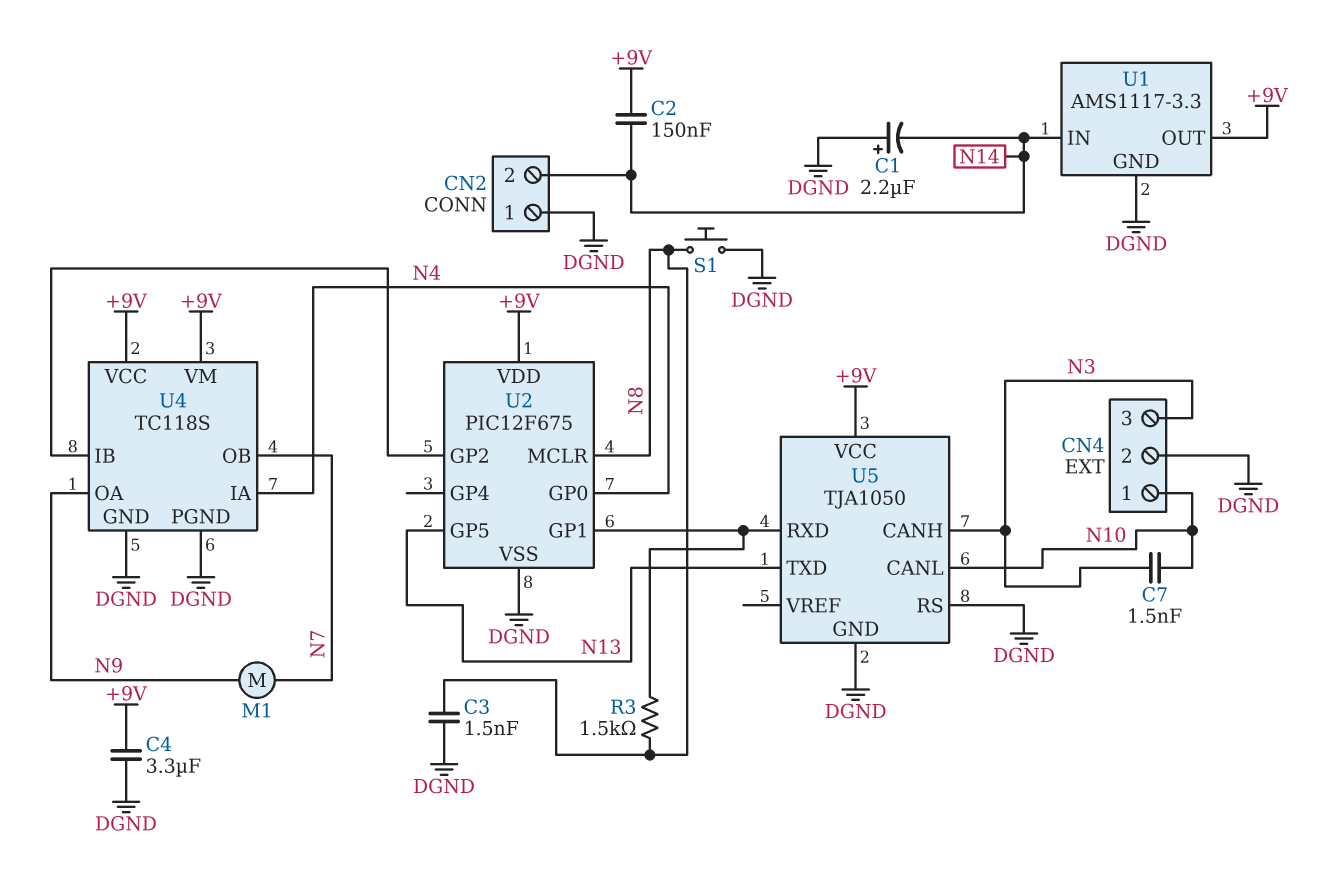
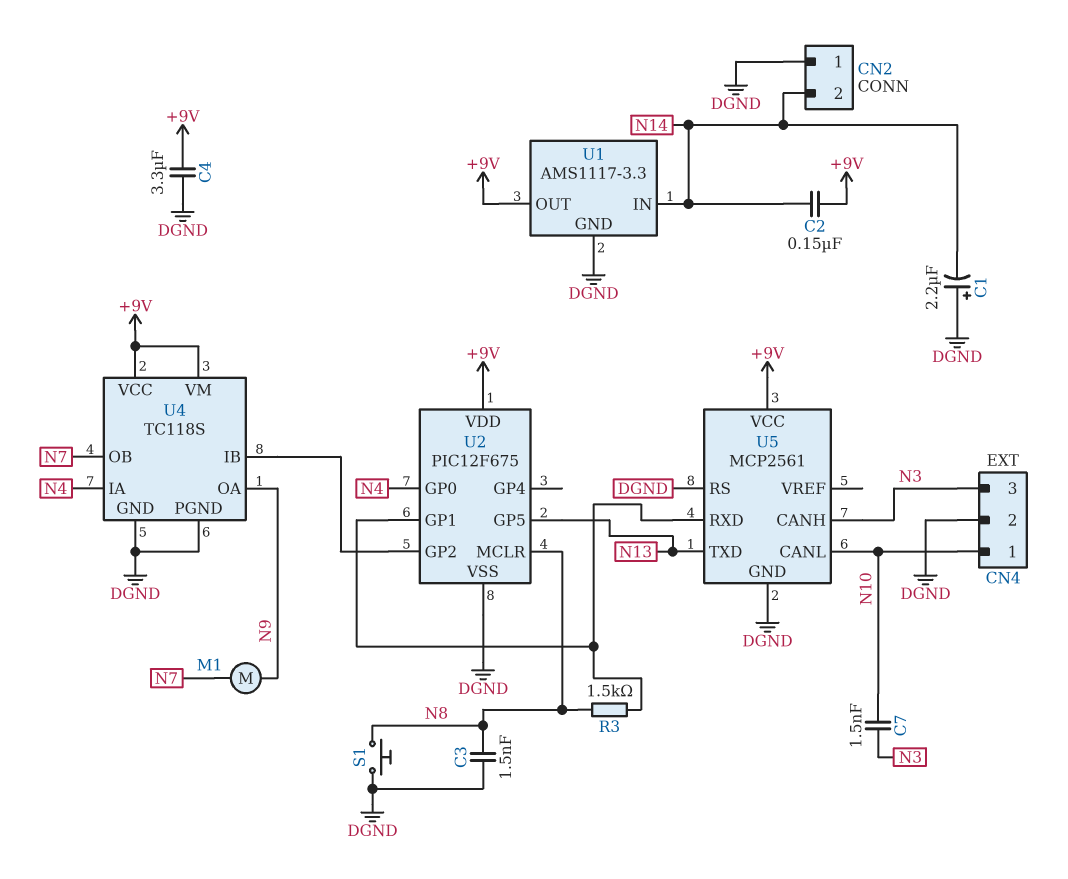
U5: TJA1050 -> MCP2561

